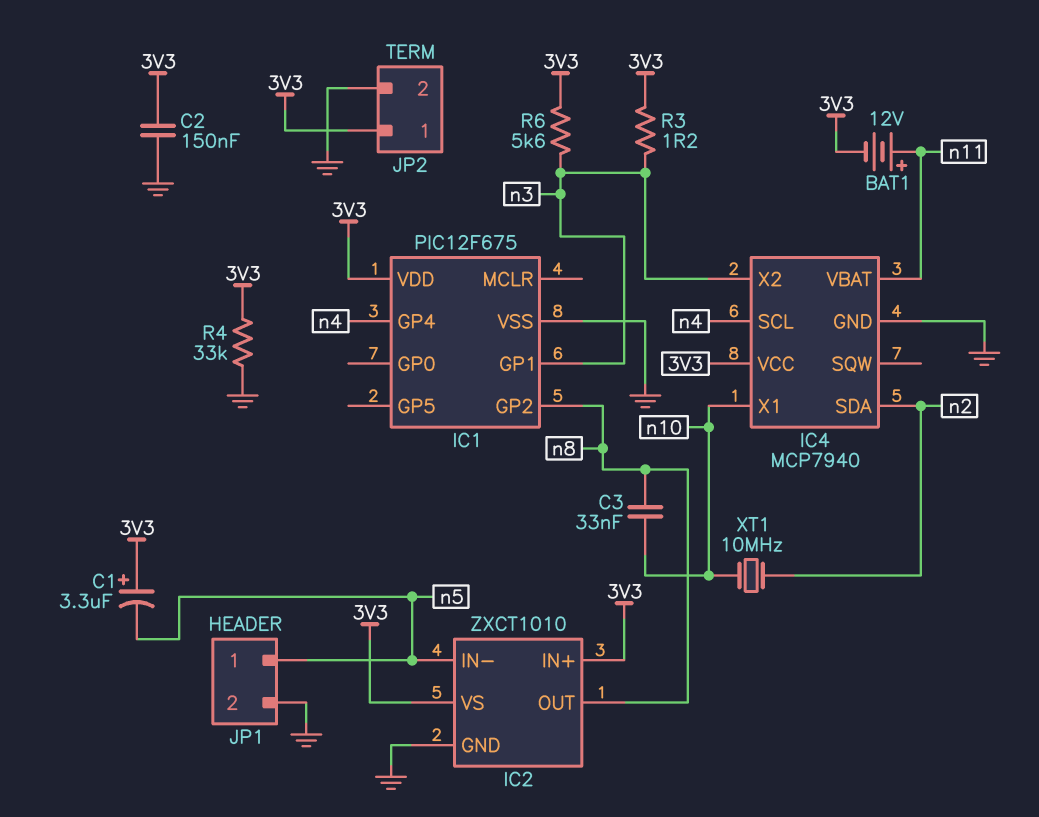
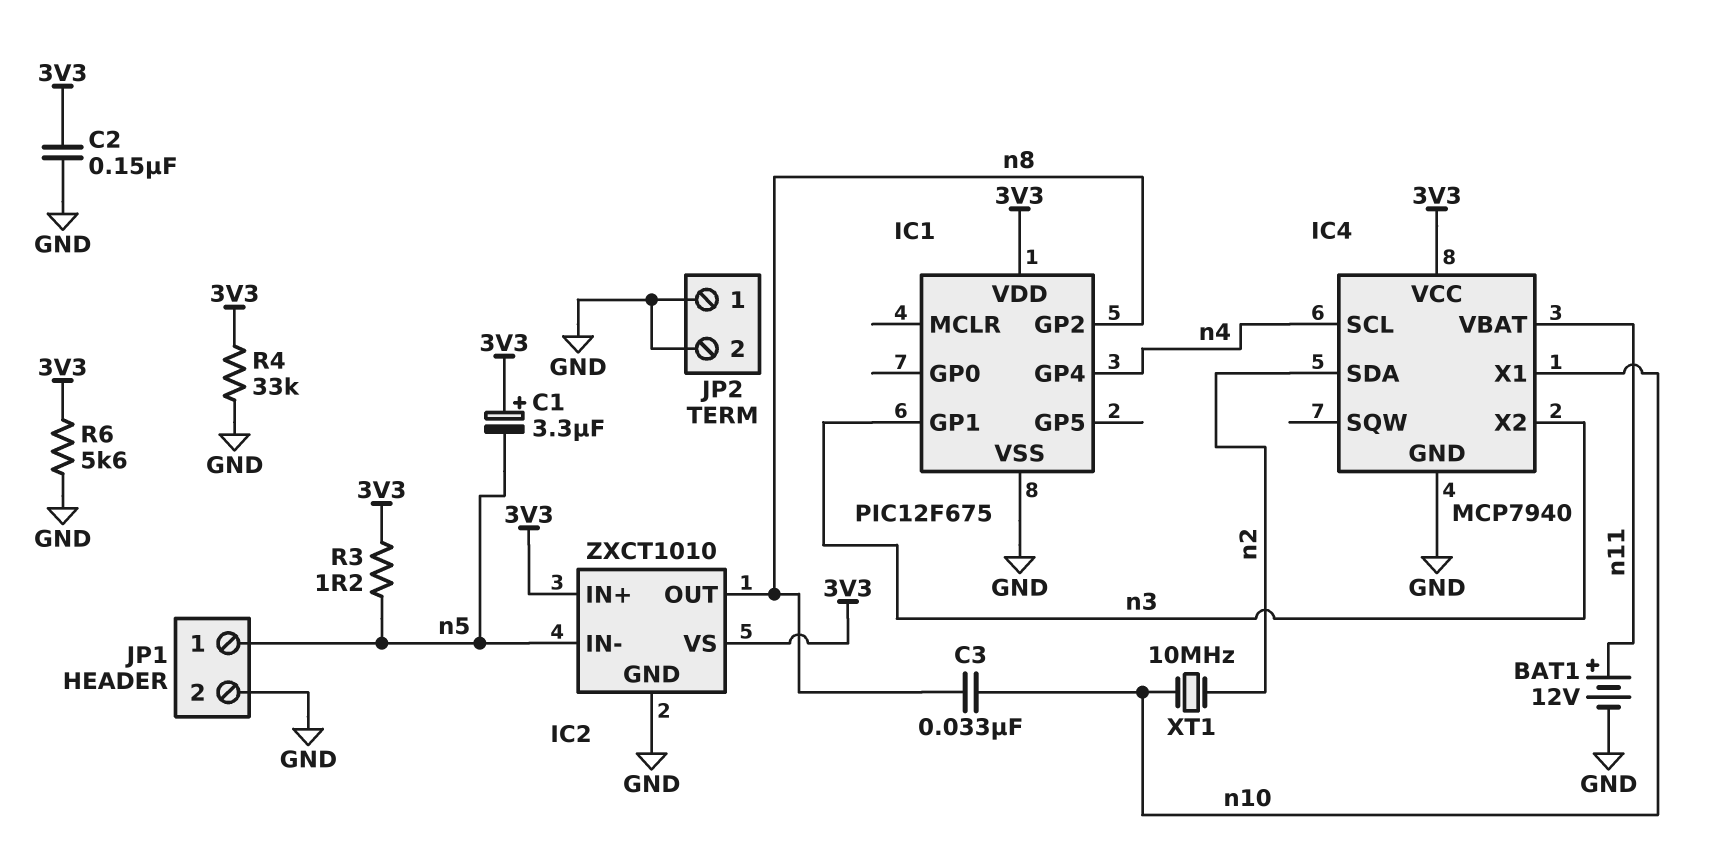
BAT1: 12V (plus n11, minus 3V3) -> 12V (plus n11, minus GND)
JP2 pin 1: 3V3 -> GND
R3: 1.2 (3V3, n3) -> 1.2 (3V3, n5)
R6: 5.6k (3V3, n3) -> 5.6k (3V3, GND)

